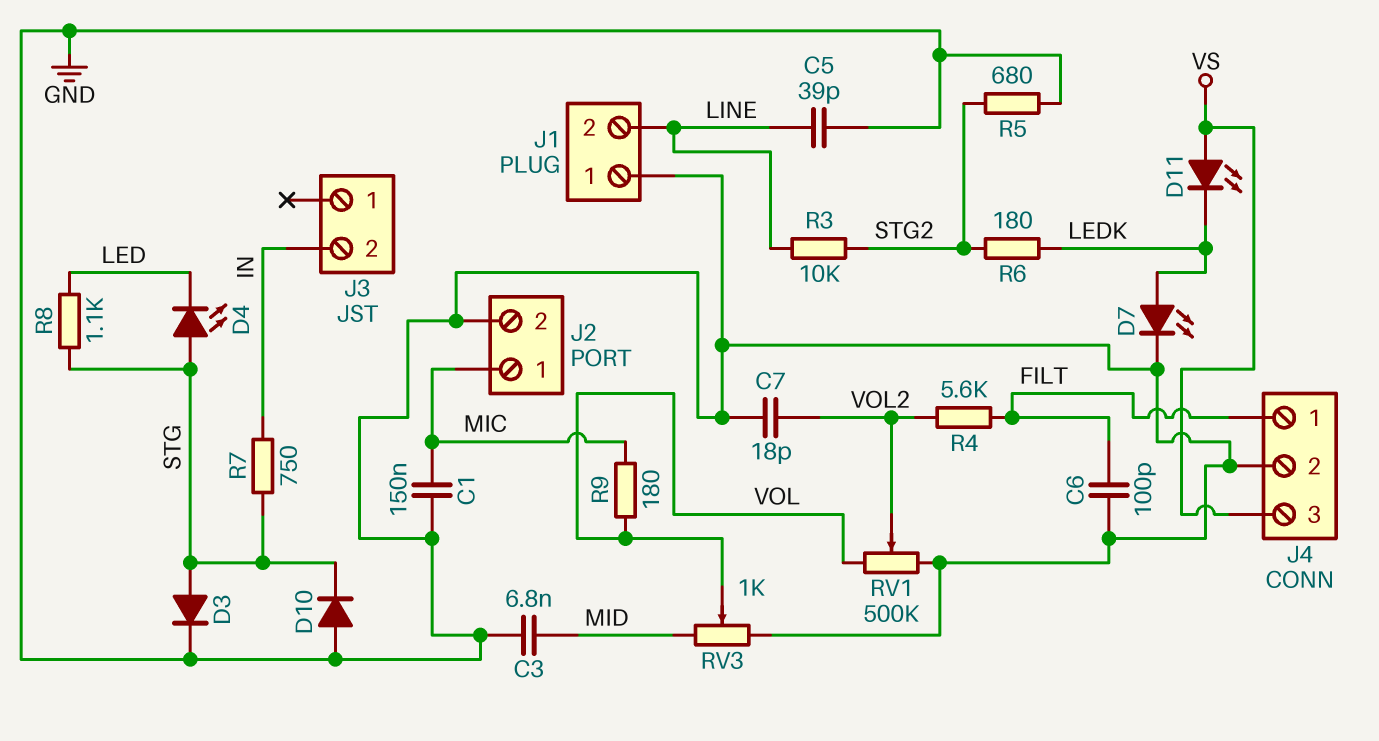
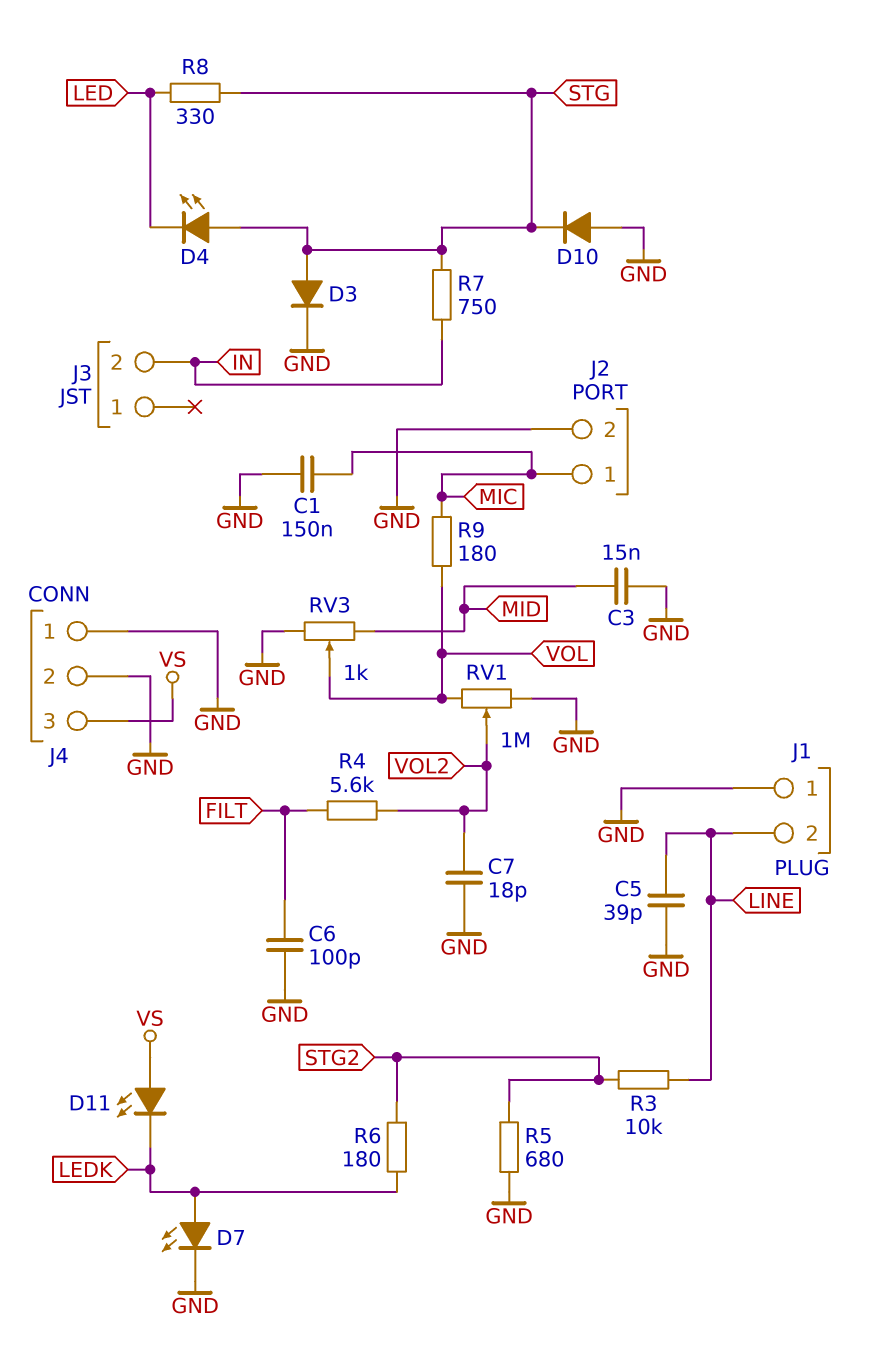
C3: 6.8nF (GND, MID) -> 15nF (GND, MID)
J4 pin 1: FILT -> GND
R8: 1.1k (LED, STG) -> 330 (LED, STG)
RV1: 500k (GND, VOL, wiper VOL2) -> 1M (GND, VOL, wiper VOL2)

